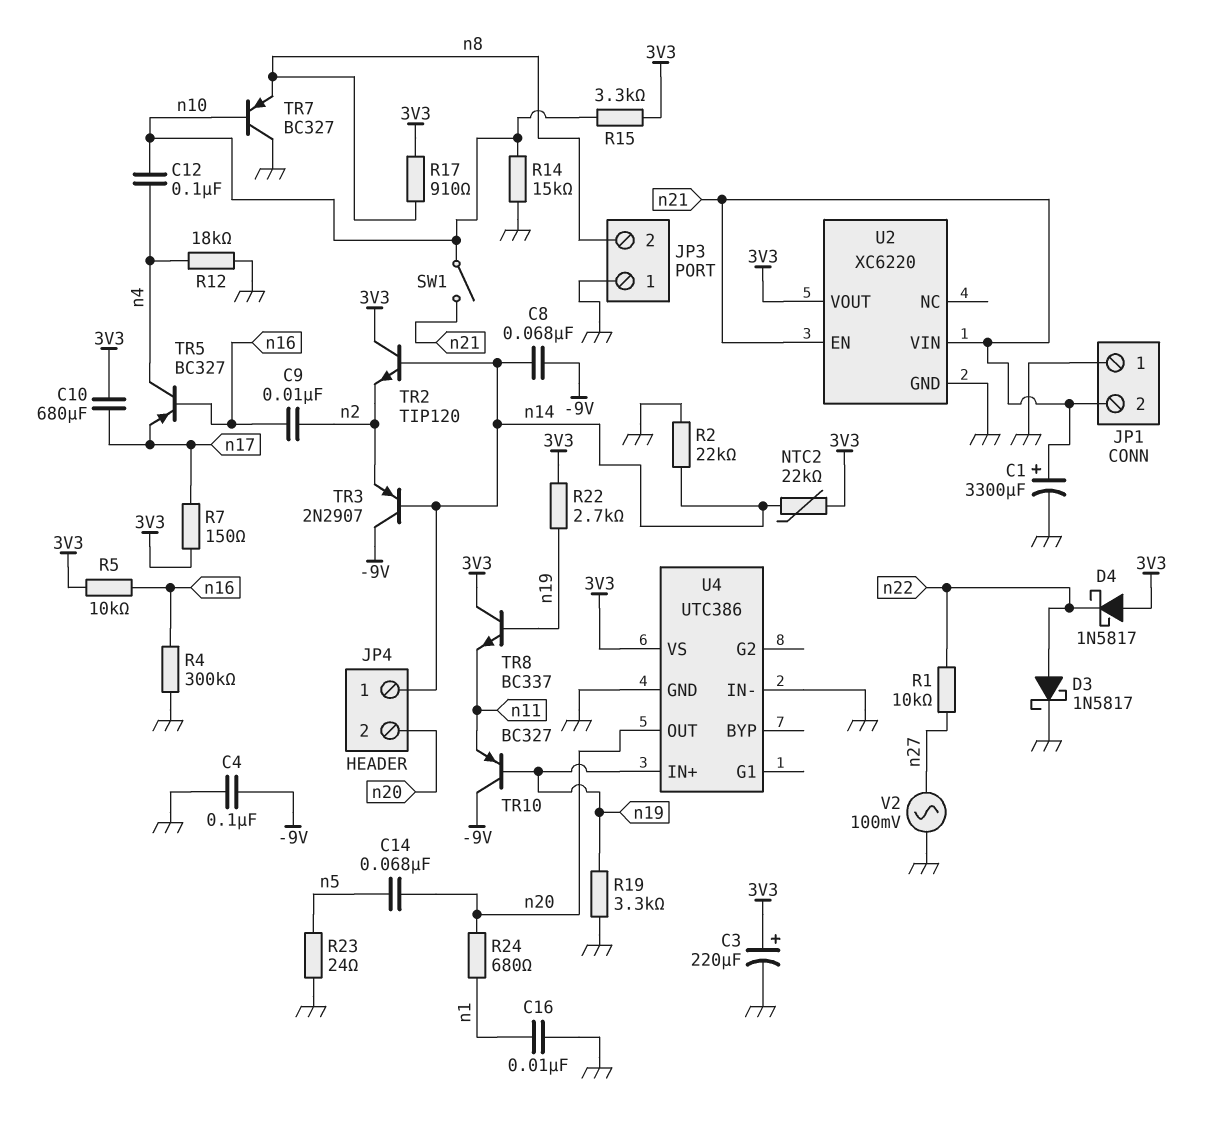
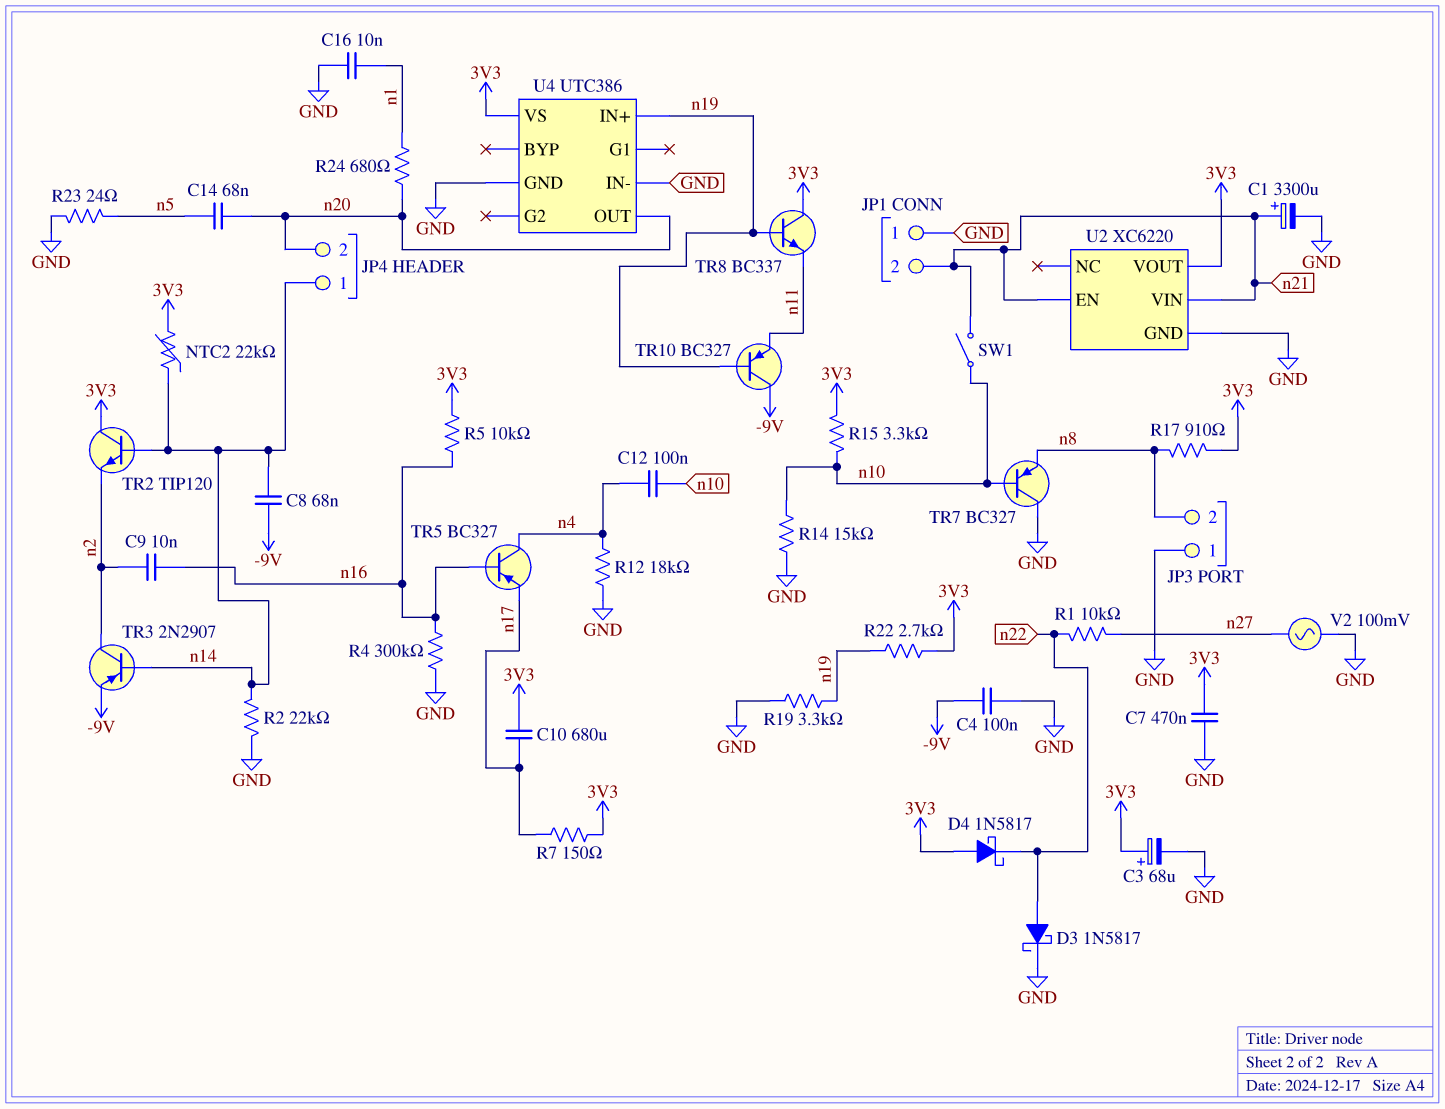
C3: 220uF (plus 3V3, minus GND) -> 68uF (plus 3V3, minus GND)
C7: none -> 470nF (3V3, GND)
TR3: PNP 2N2907 (B n14, C -9V, E n2) -> PNP 2N2907 (B n14, C n2, E -9V)

